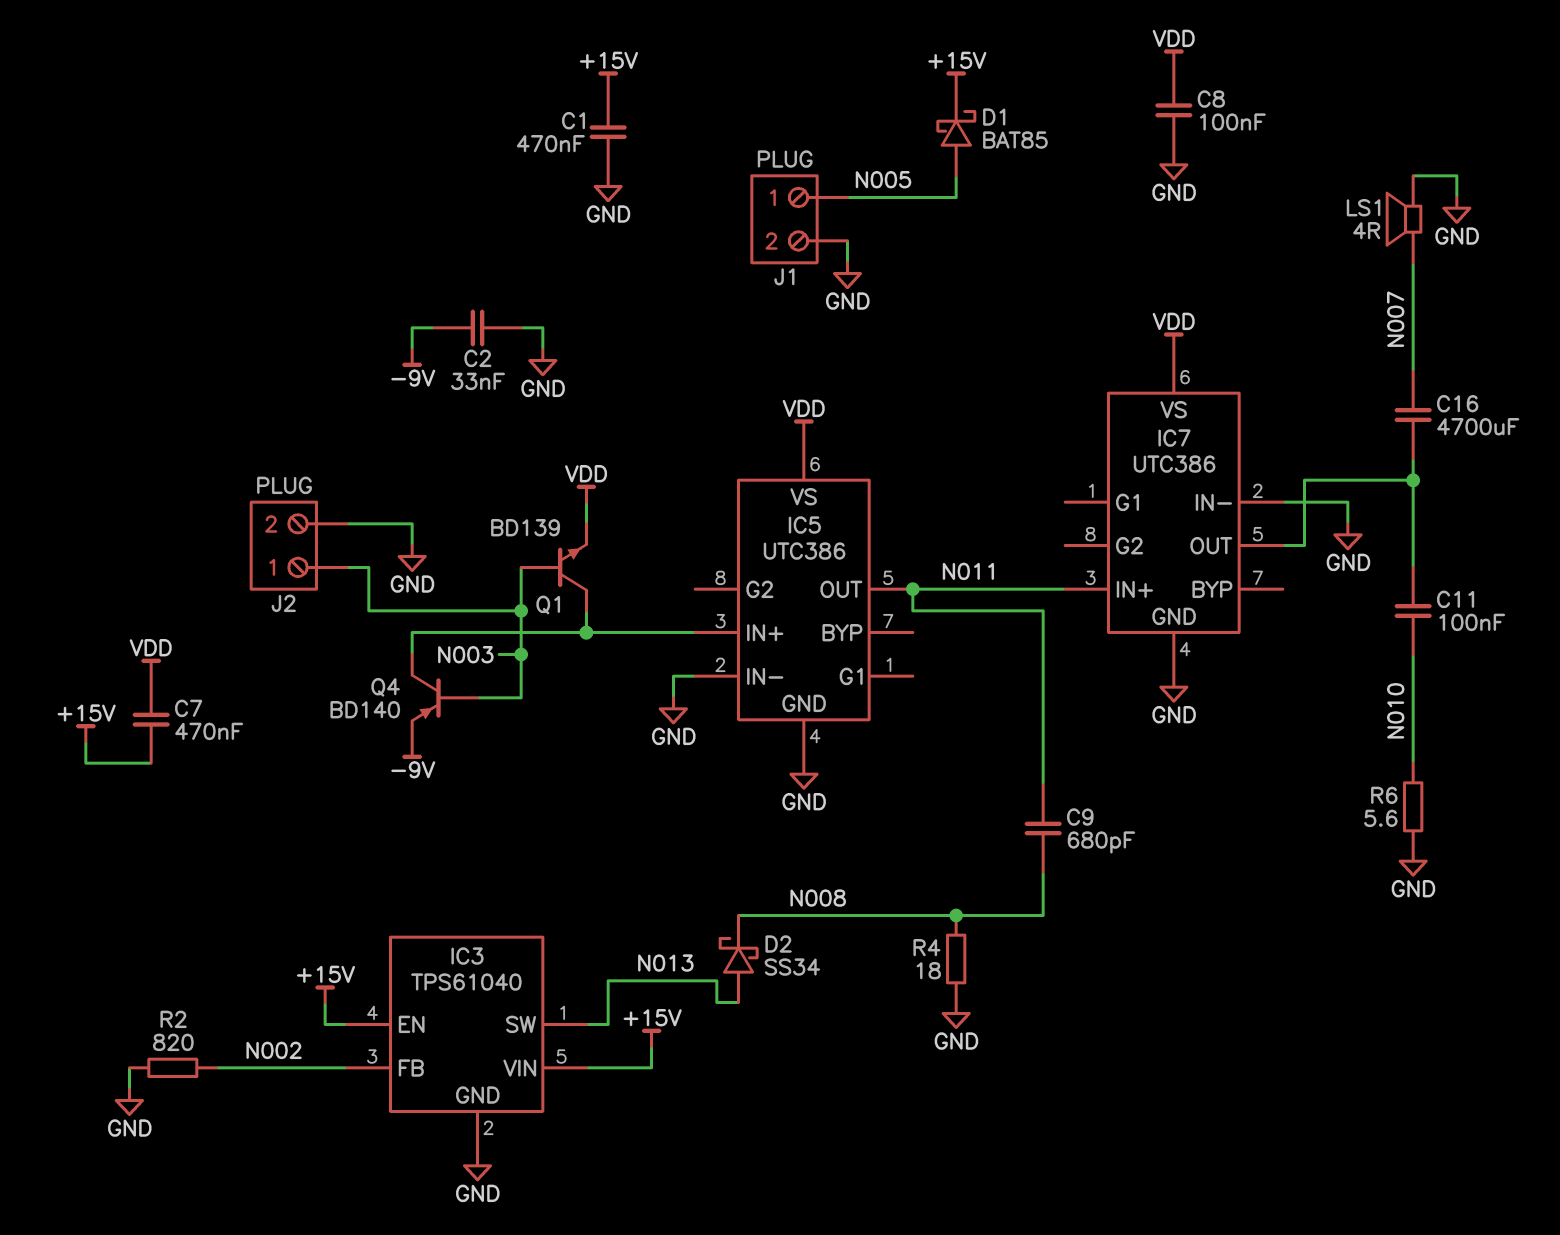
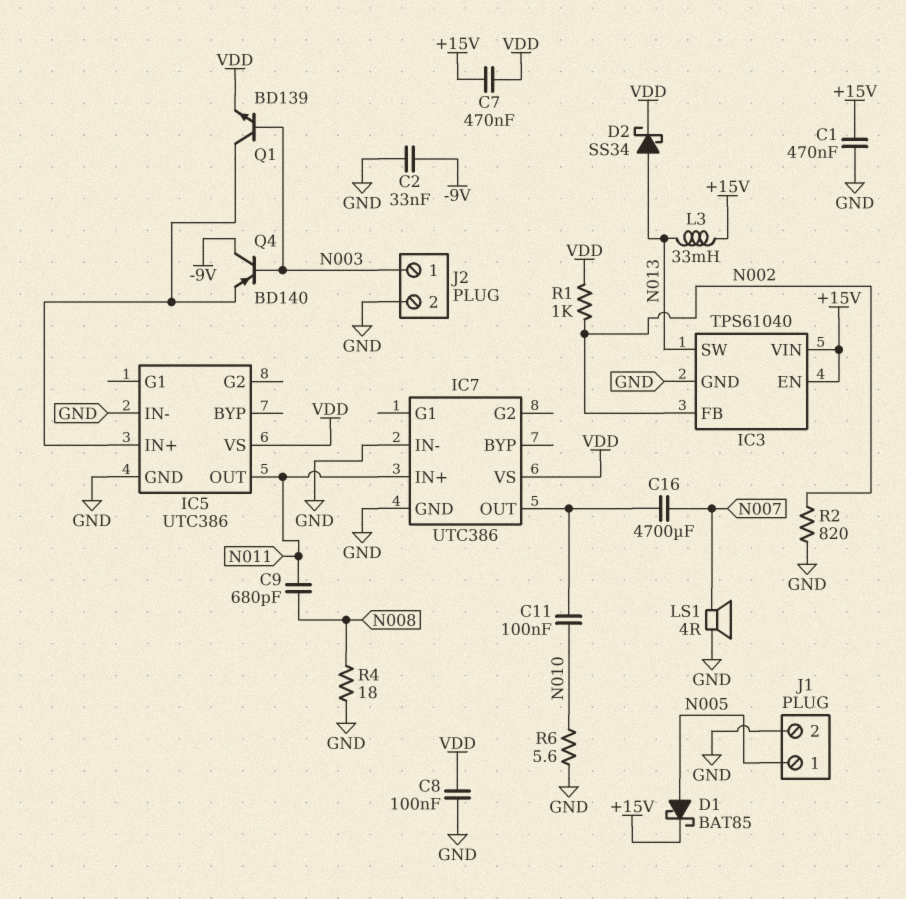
D2: schottky SS34 (A N013, K N008) -> schottky SS34 (A N013, K VDD)
L3: none -> 33mH (+15V, N013)
Q4: PNP BD140 (B N003, C IC5/IN+, E -9V) -> PNP BD140 (B N003, C -9V, E IC5/IN+)
R1: none -> 1k (N002, VDD)

